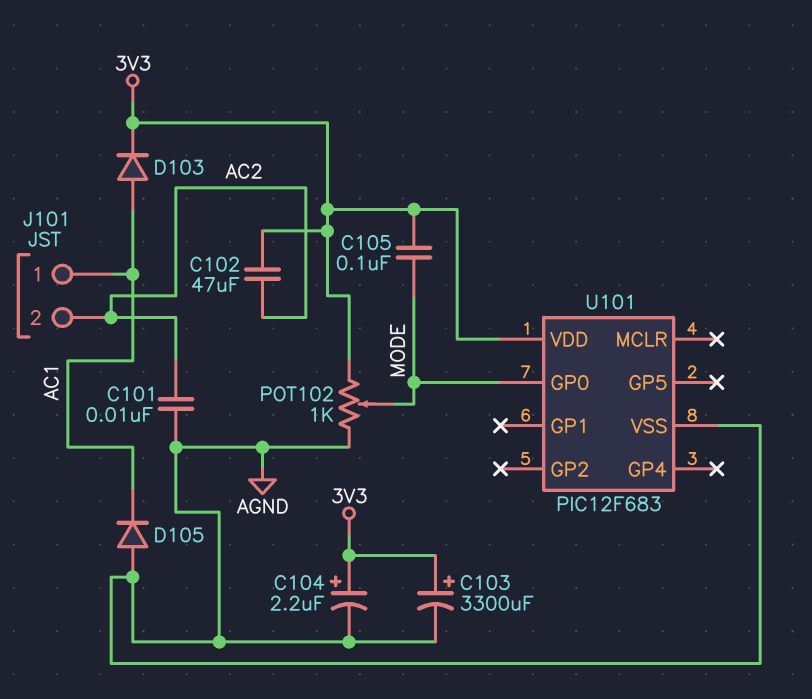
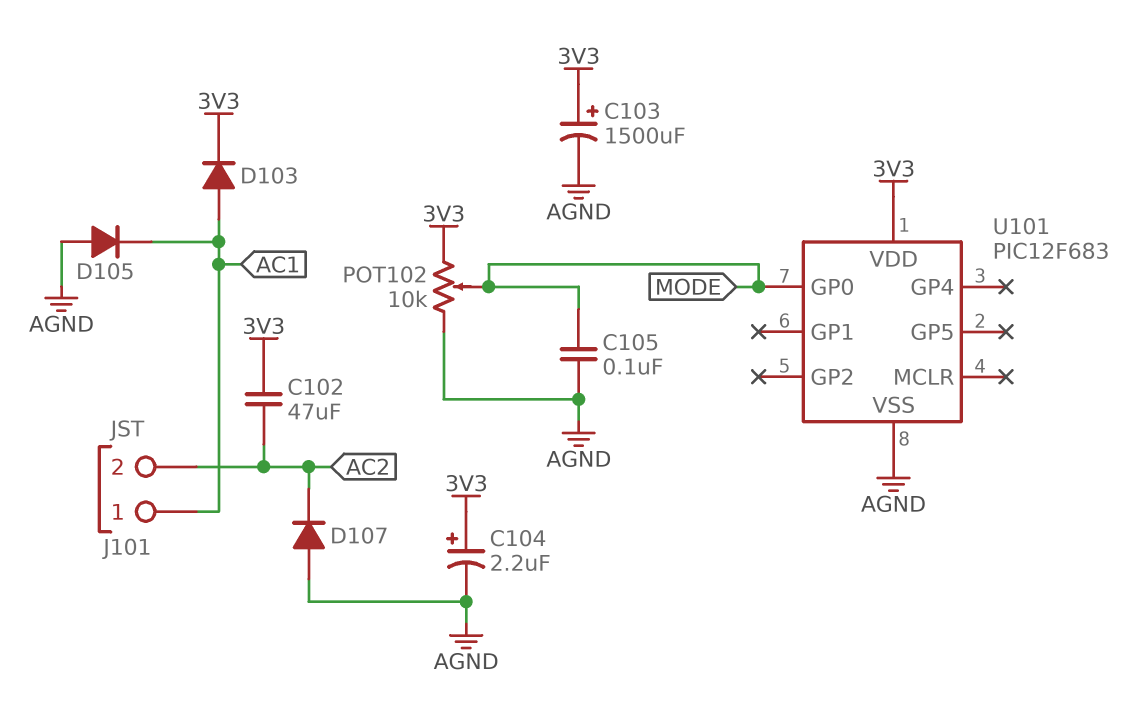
C101: 10nF (AC2, AGND) -> none
C103: 3300uF (plus 3V3, minus AGND) -> 1500uF (plus 3V3, minus AGND)
C105: 100nF (3V3, MODE) -> 100nF (AGND, MODE)
D107: none -> diode (A AGND, K AC2)
POT102: 1k (3V3, AGND, wiper MODE) -> 10k (3V3, AGND, wiper MODE)

